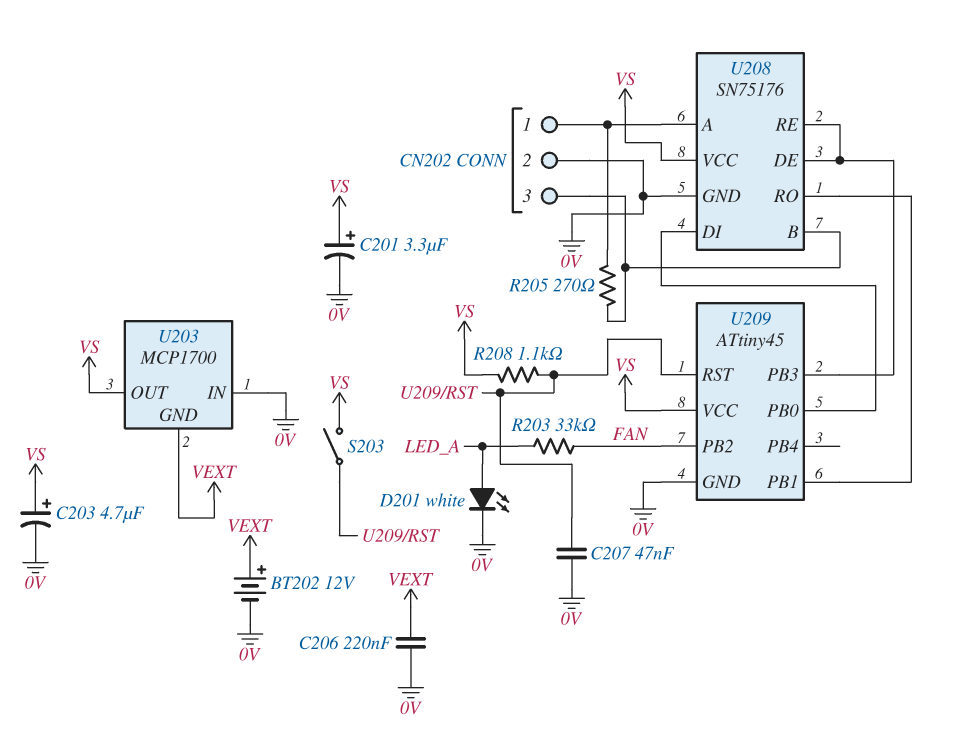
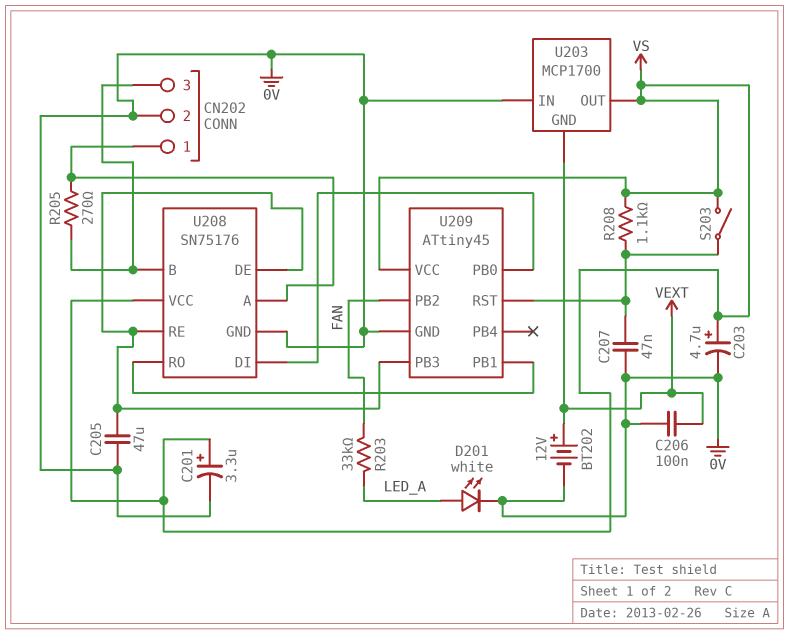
C205: none -> 47uF (0V, U208/DE)
C206: 220nF (0V, VEXT) -> 100nF (0V, VEXT)

